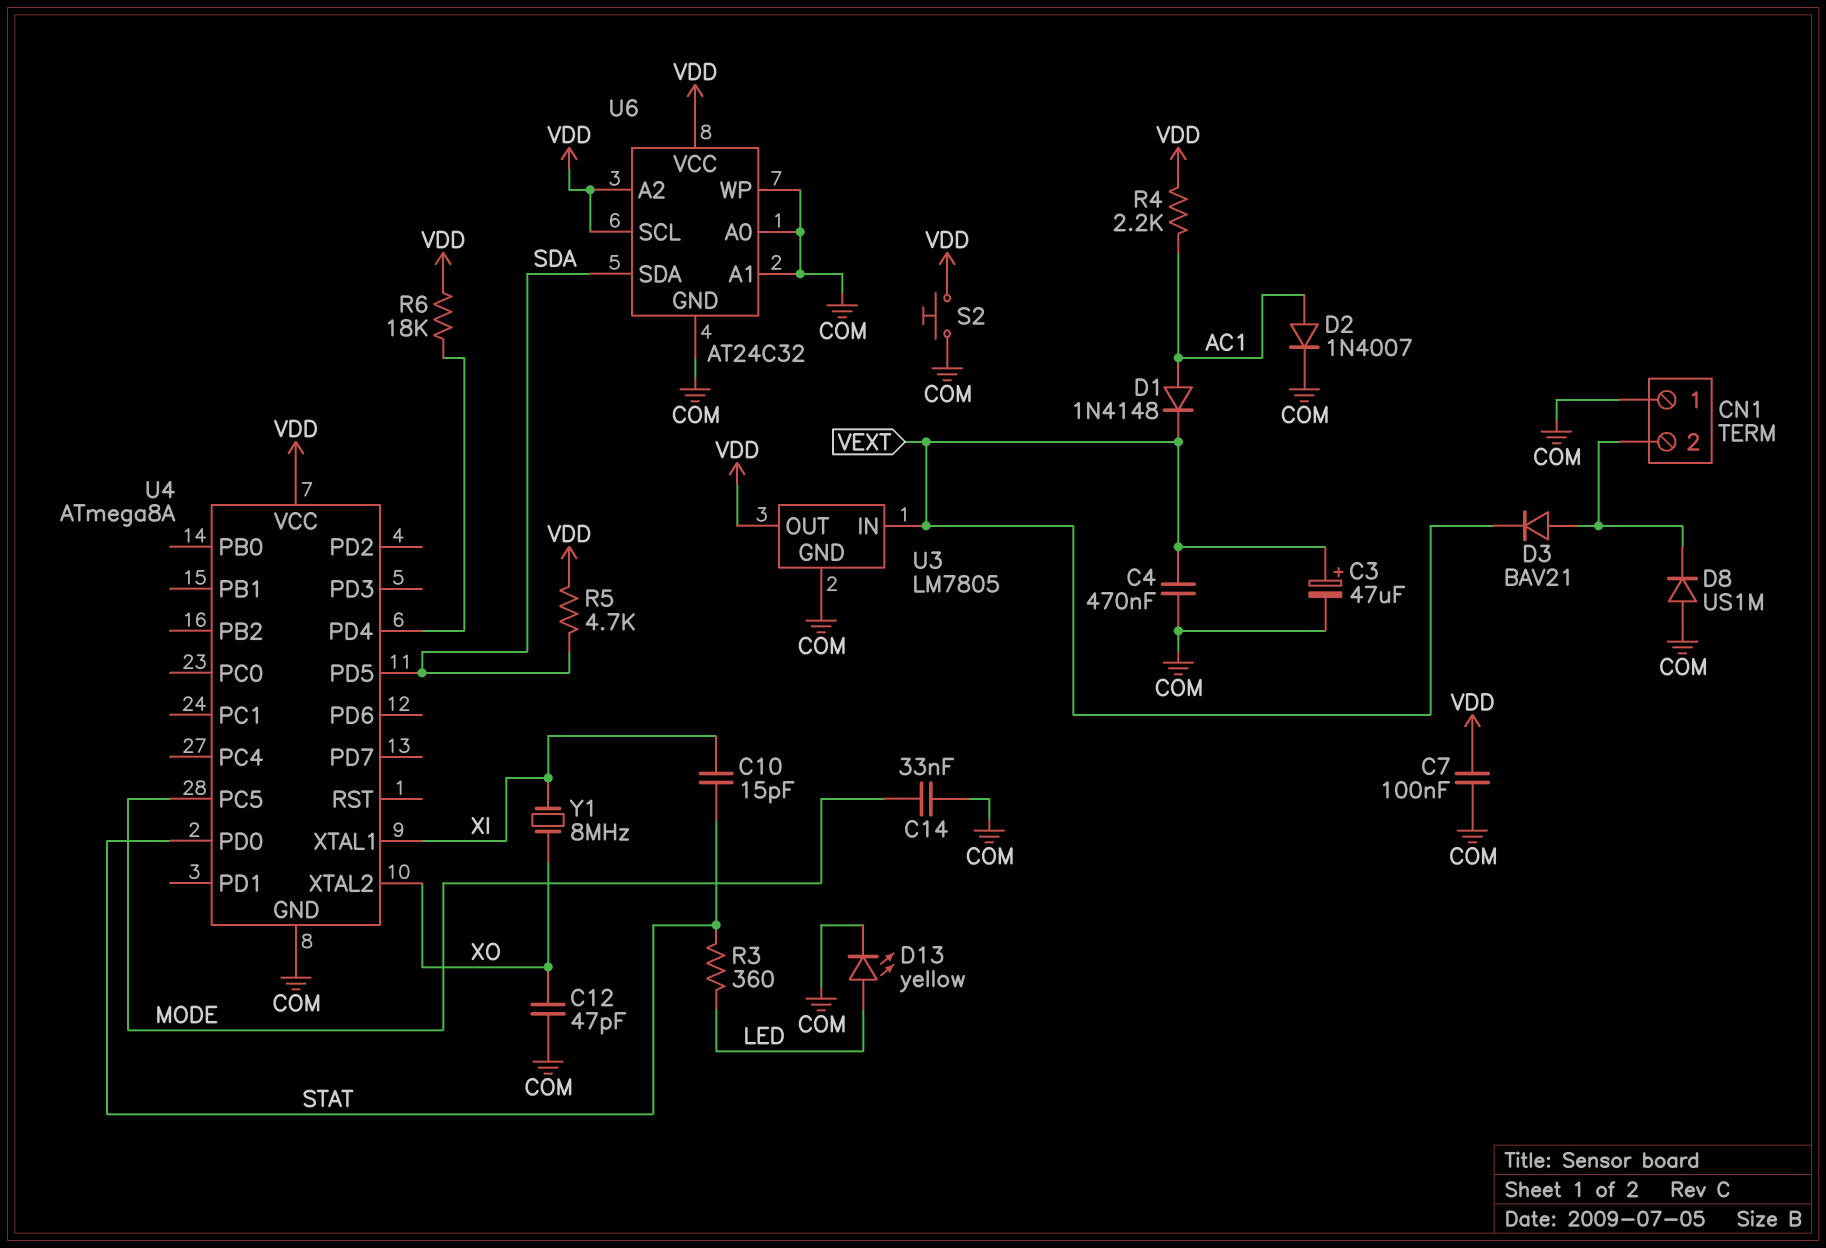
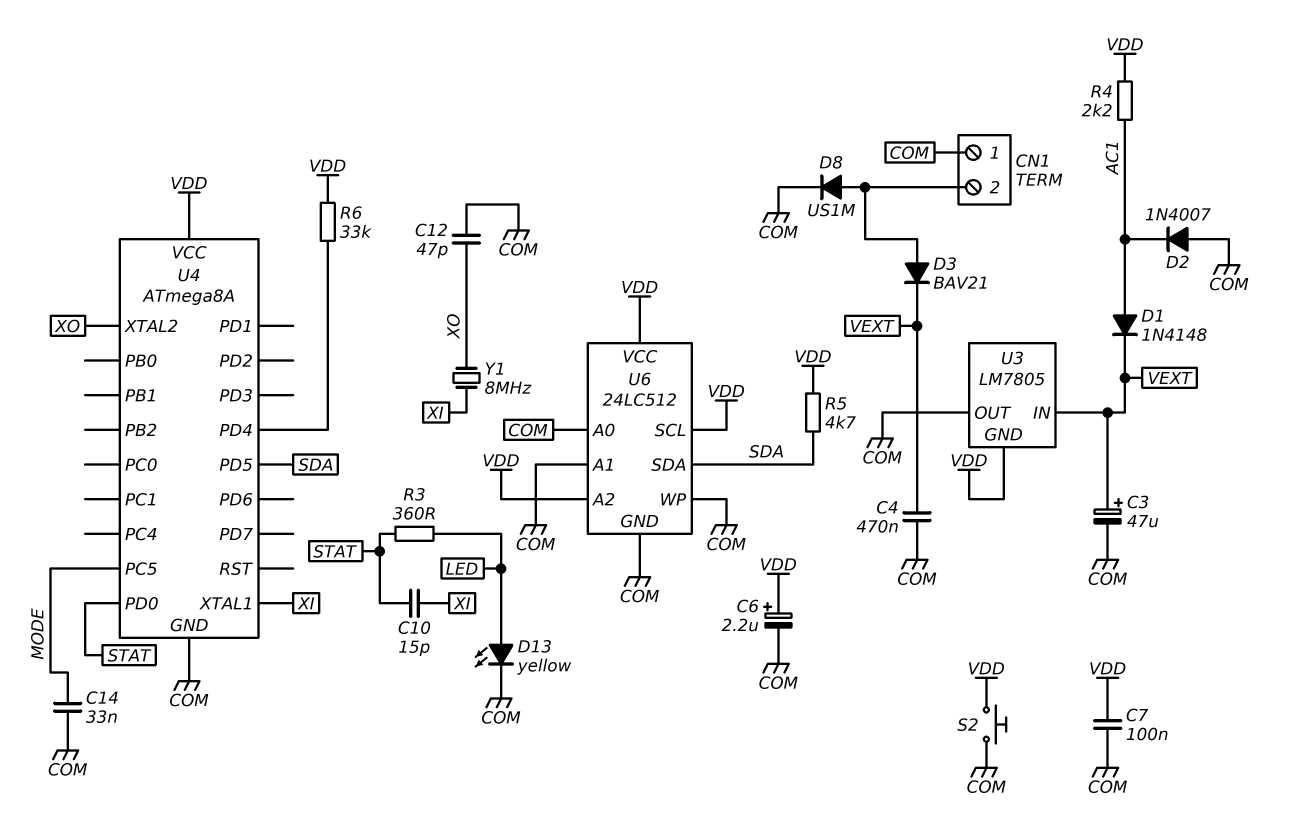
C6: none -> 2.2uF (plus VDD, minus COM)
D2: diode 1N4007 (A AC1, K COM) -> diode 1N4007 (A COM, K AC1)
D8: diode US1M (A COM, K CN1/2) -> diode US1M (A CN1/2, K COM)
R6: 18k (U4/PD4, VDD) -> 33k (U4/PD4, VDD)
U3 pin GND: COM -> VDD
U3 pin OUT: VDD -> COM
U6: AT24C32 -> 24LC512

